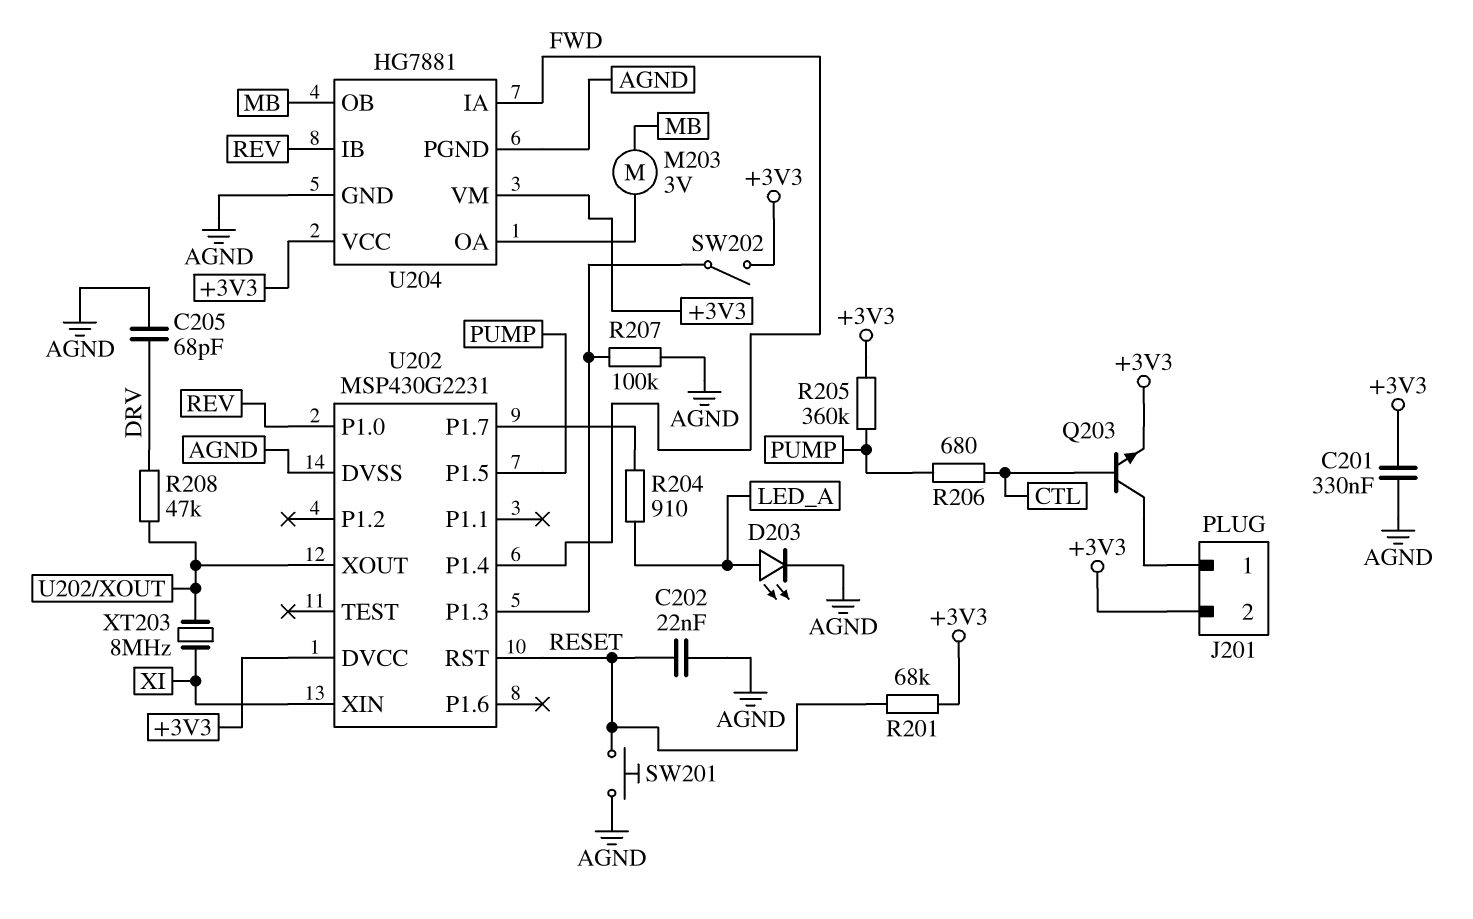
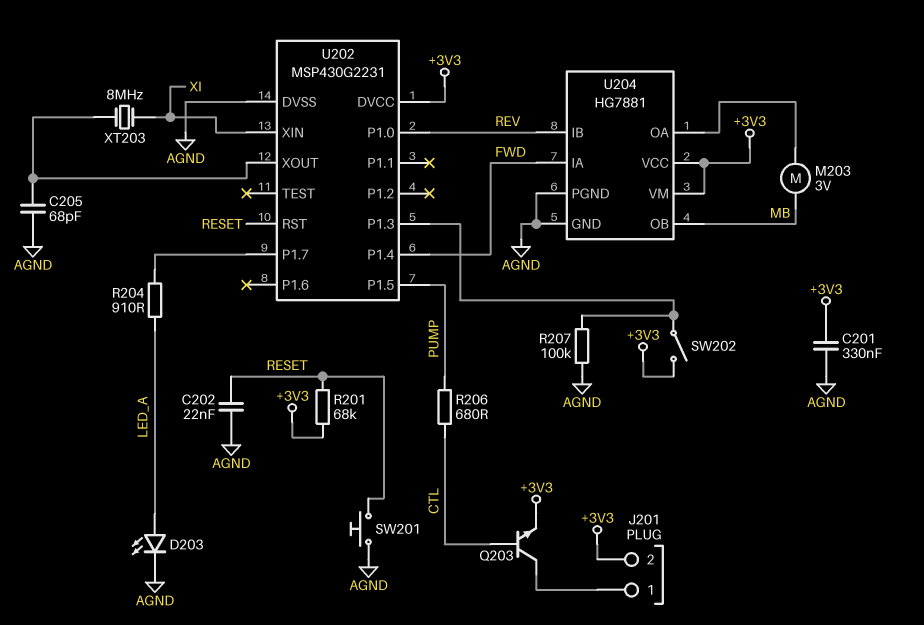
C205: 68pF (AGND, DRV) -> 68pF (AGND, U202/XOUT)
R205: 360k (+3V3, PUMP) -> none
R208: 47k (DRV, U202/XOUT) -> none

